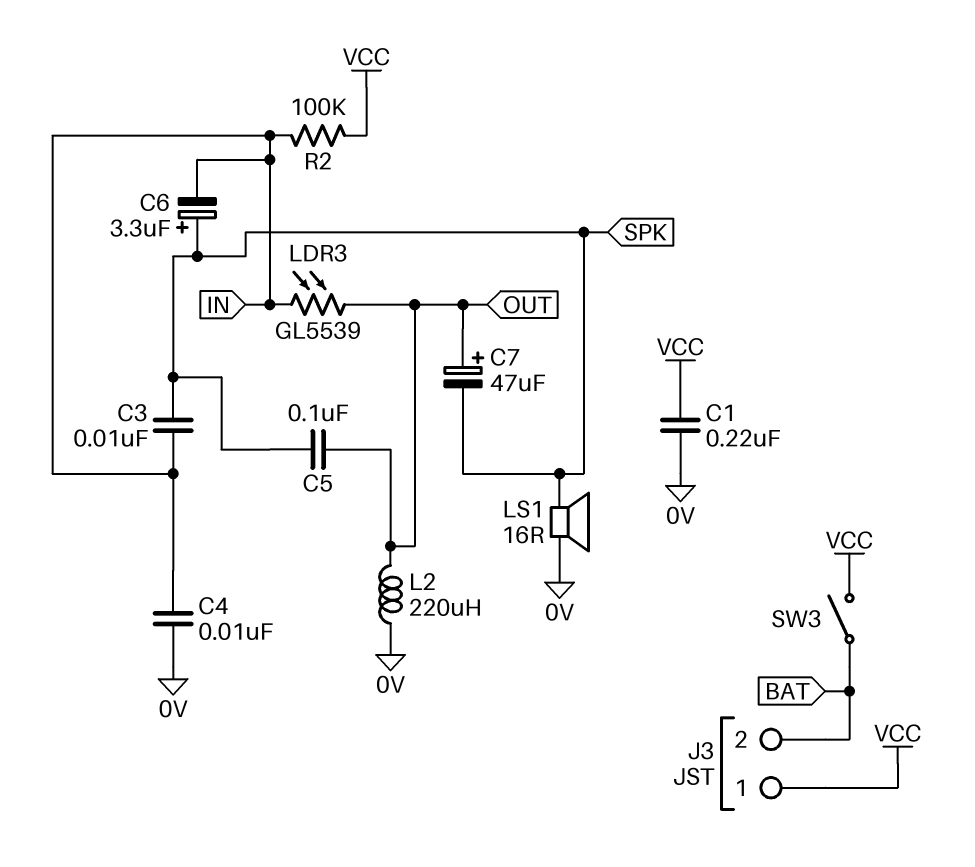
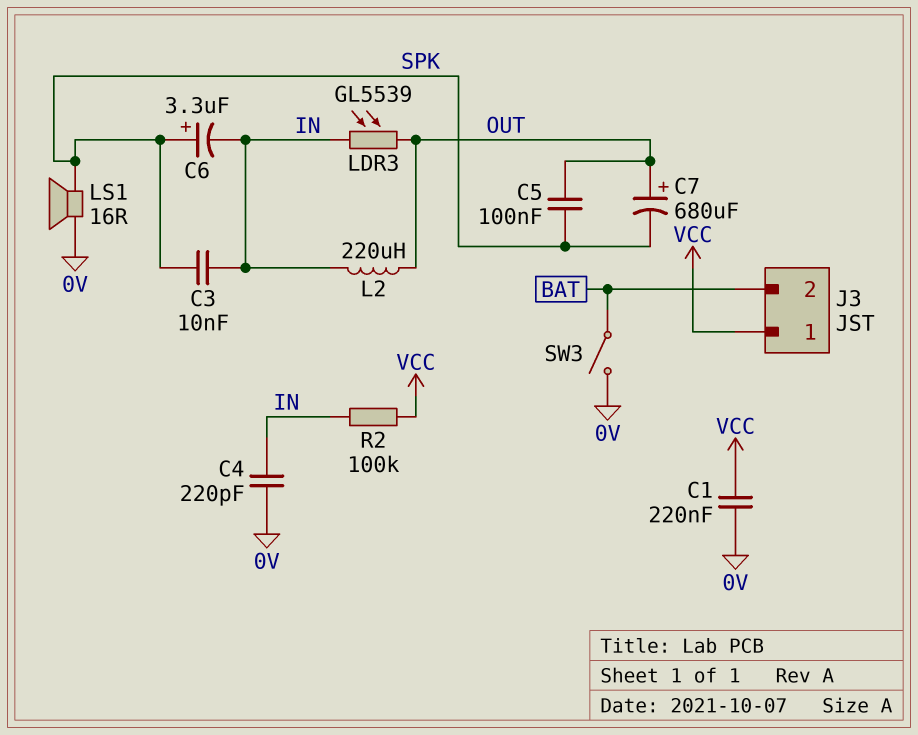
C4: 10nF (0V, IN) -> 220pF (0V, IN)
C7: 47uF (plus OUT, minus SPK) -> 680uF (plus OUT, minus SPK)
L2: 220uH (0V, OUT) -> 220uH (IN, OUT)
SW3: switch (BAT, VCC) -> switch (0V, BAT)

